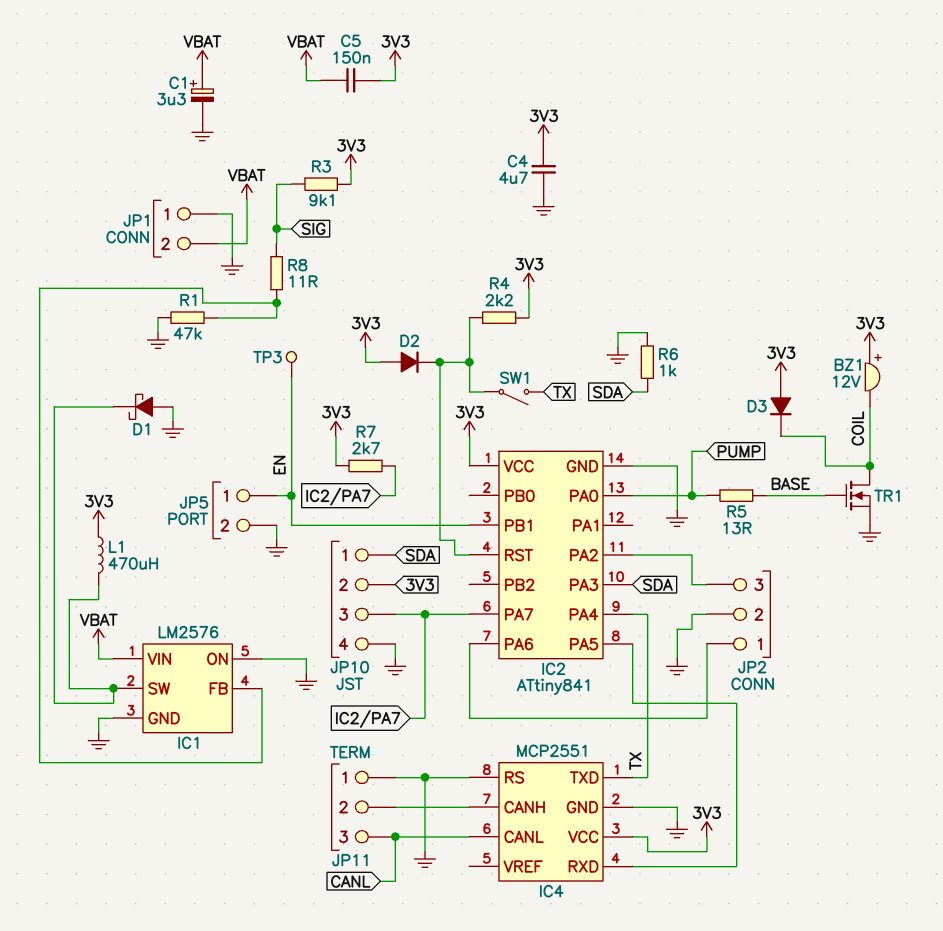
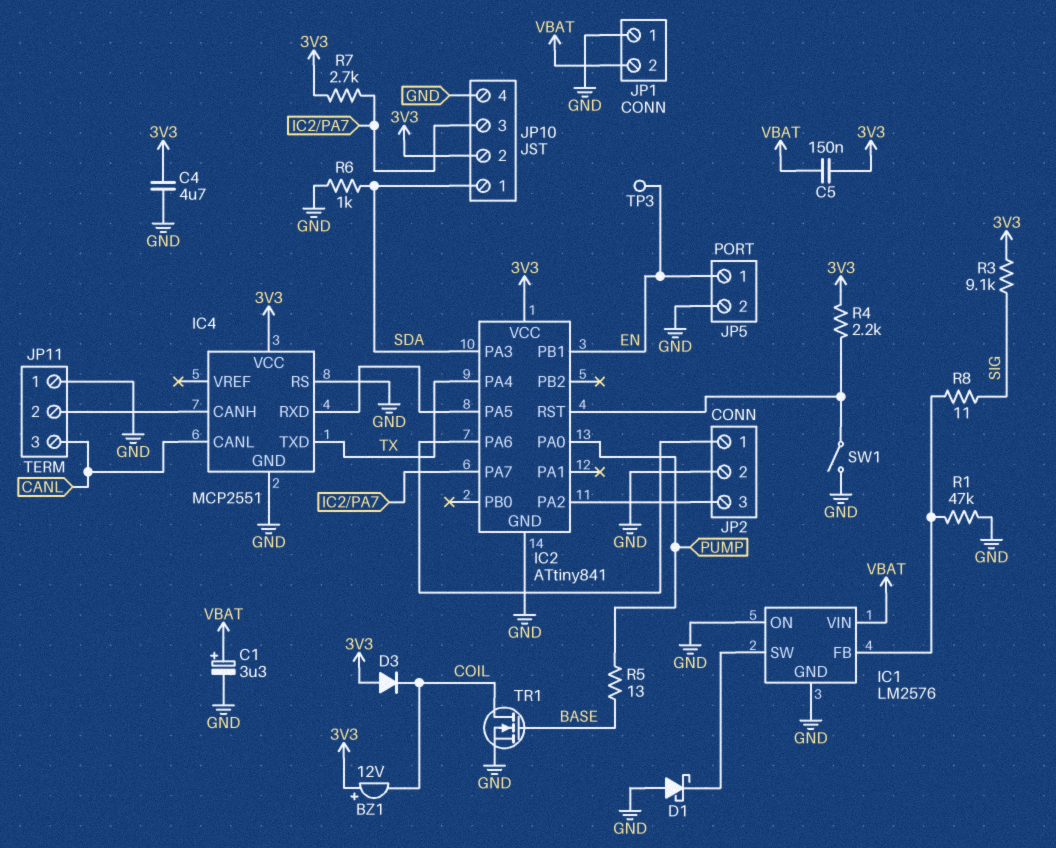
D2: diode (A 3V3, K IC2/RST) -> none
L1: 470uH (3V3, IC1/SW) -> none
SW1: switch (IC2/RST, TX) -> switch (GND, IC2/RST)

